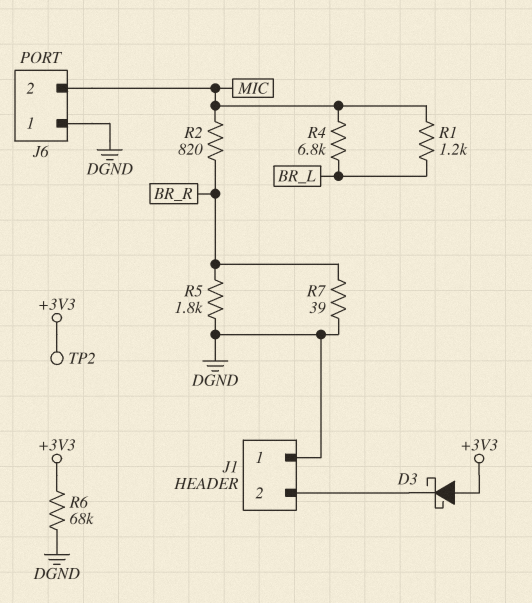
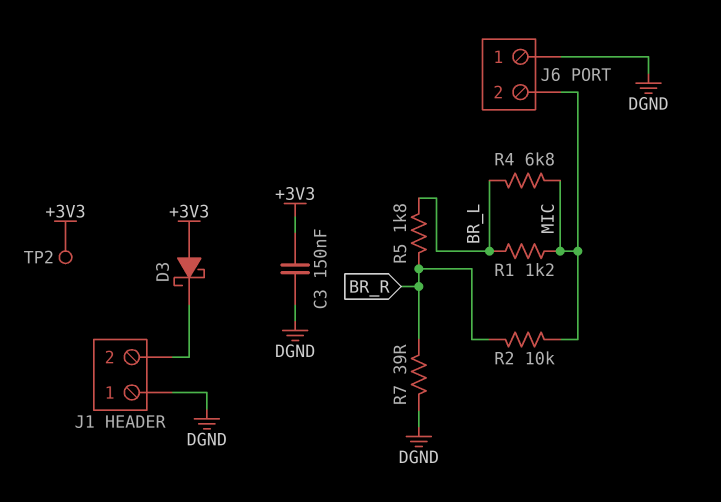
C3: none -> 150nF (+3V3, DGND)
R2: 820 (BR_R, MIC) -> 10k (BR_R, MIC)
R5: 1.8k (BR_R, DGND) -> 1.8k (BR_L, BR_R)
R6: 68k (+3V3, DGND) -> none

